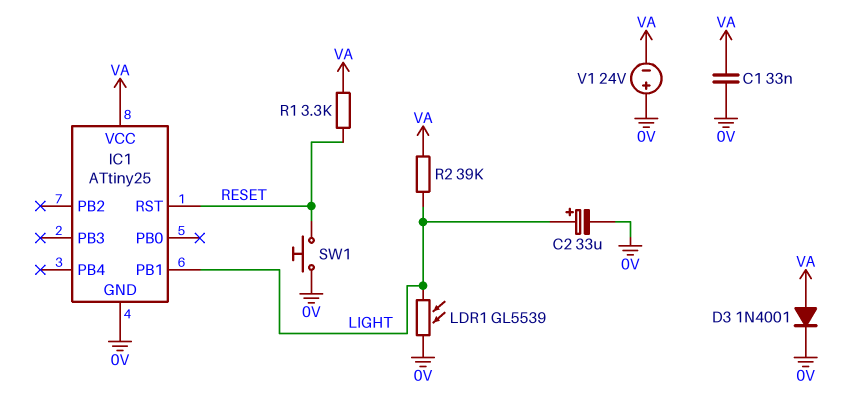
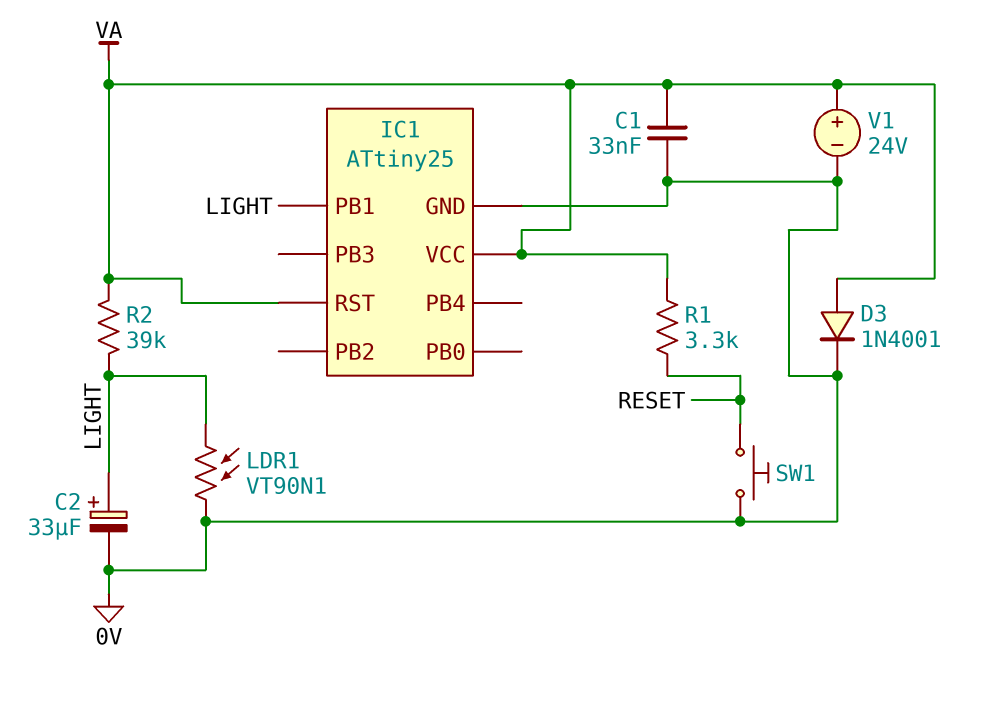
IC1 pin RST: RESET -> VA
LDR1: GL5539 (0V, LIGHT) -> VT90N1 (0V, LIGHT)
V1: 24V (plus 0V, minus VA) -> 24V (plus VA, minus 0V)

